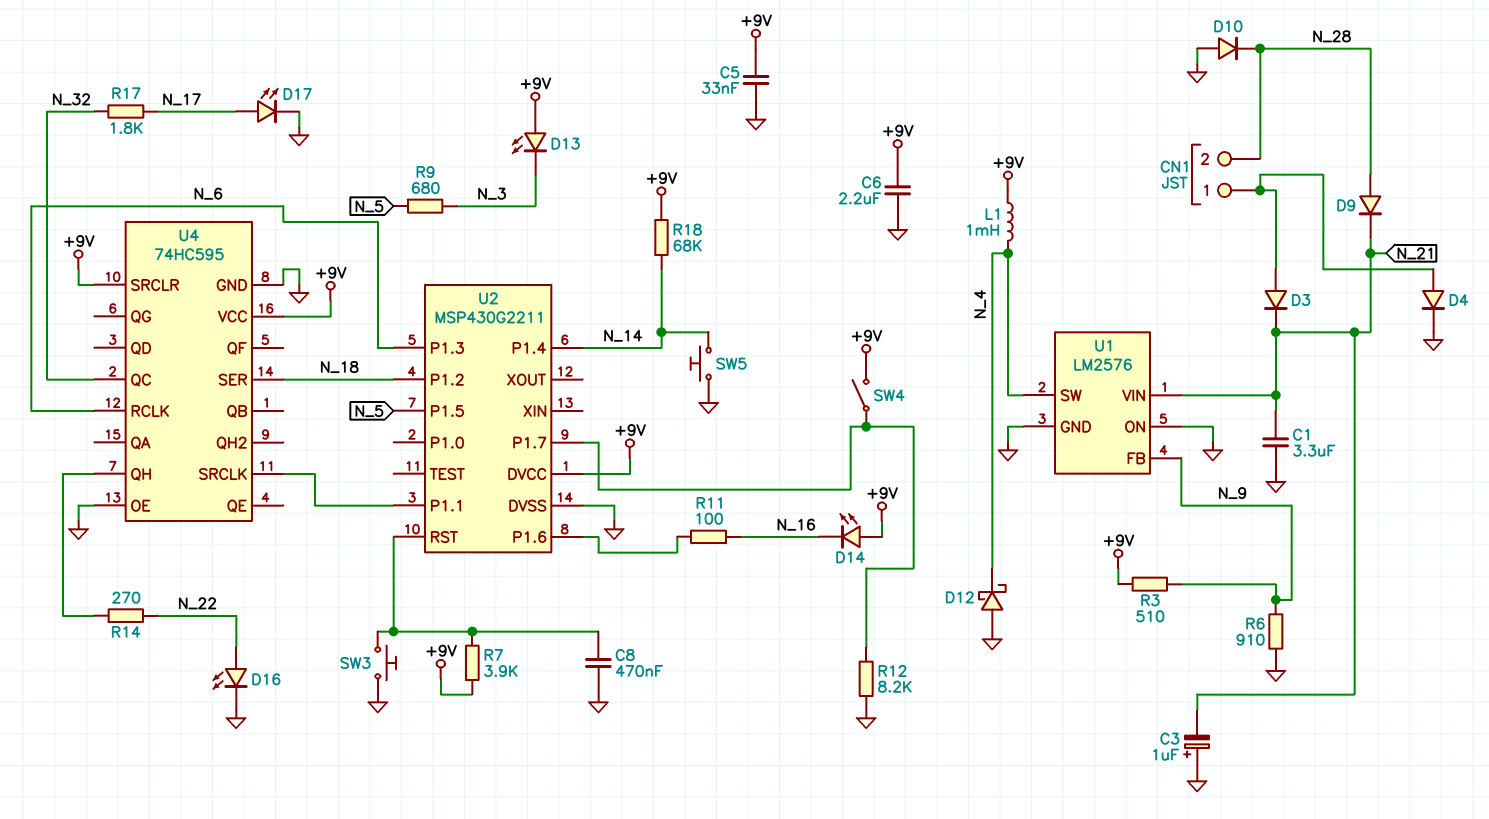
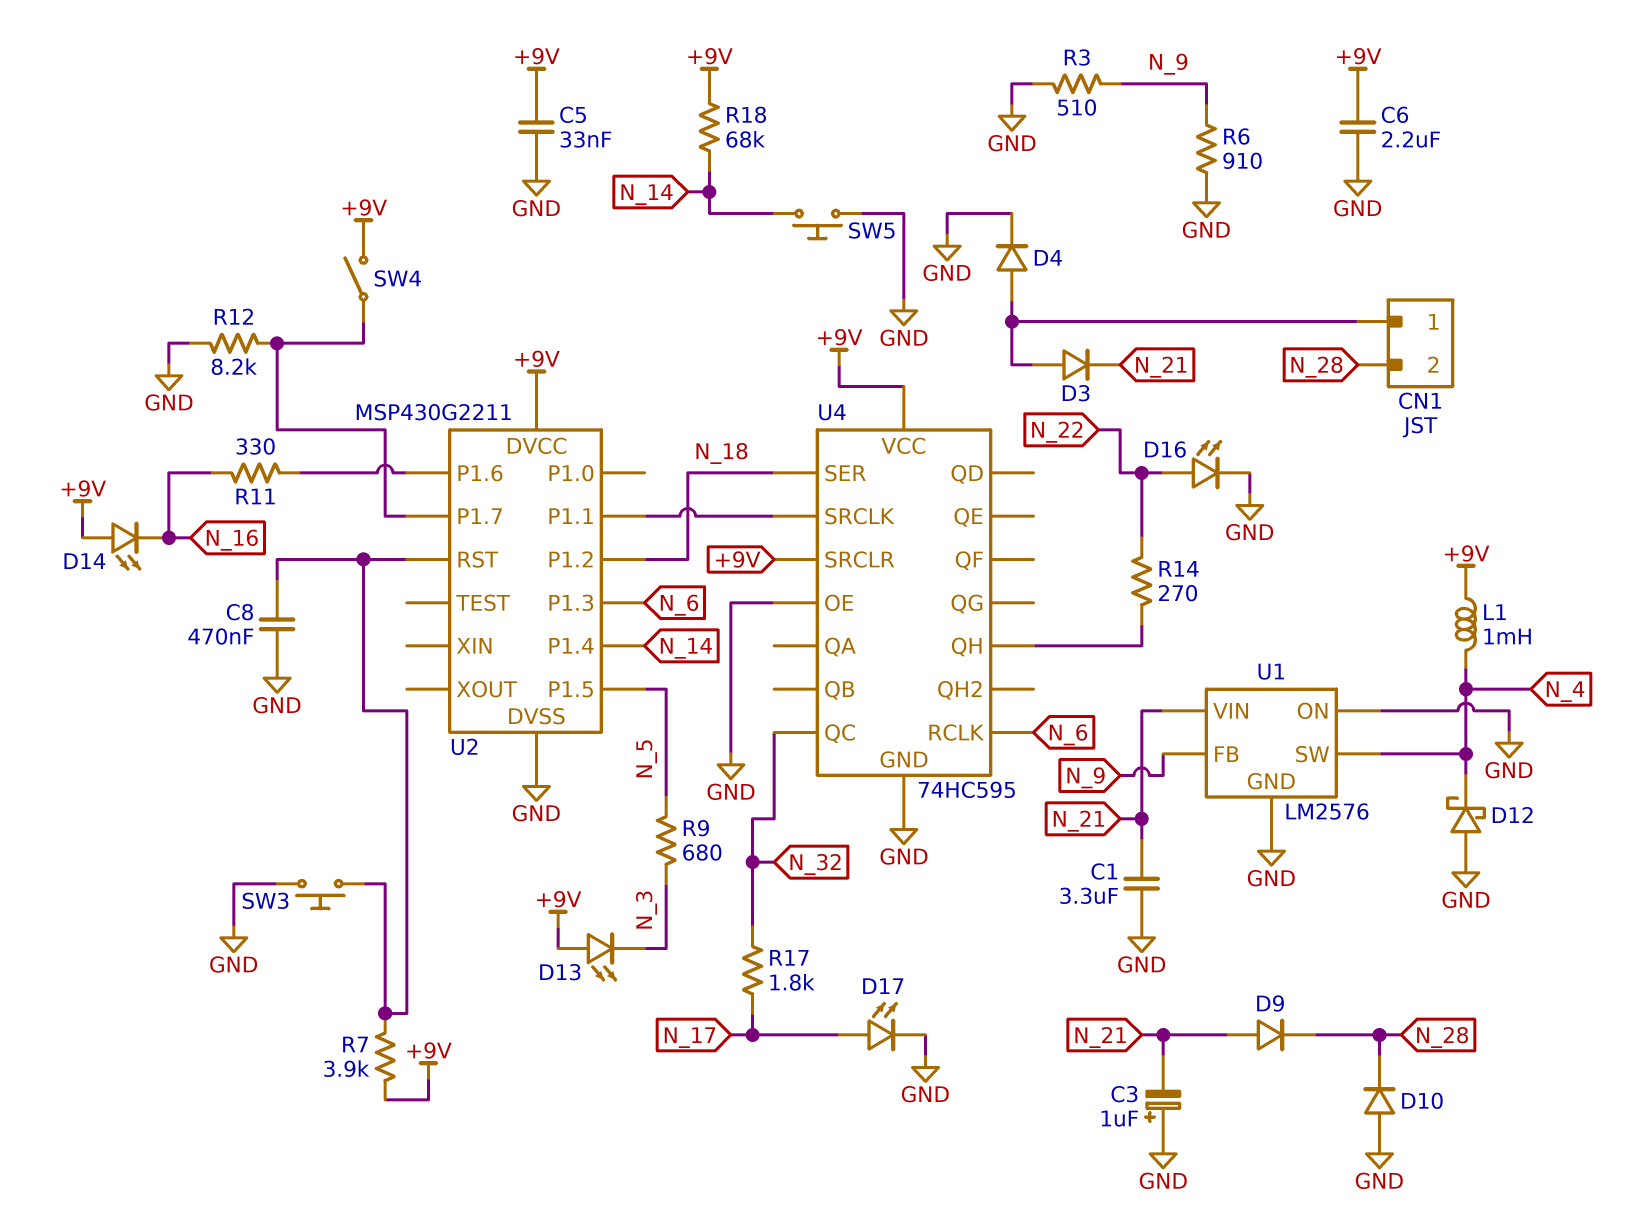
D9: diode (A N_28, K N_21) -> diode (A N_21, K N_28)
R3: 510 (+9V, N_9) -> 510 (GND, N_9)
R11: 100 (N_16, U2/P1.6) -> 330 (N_16, U2/P1.6)

